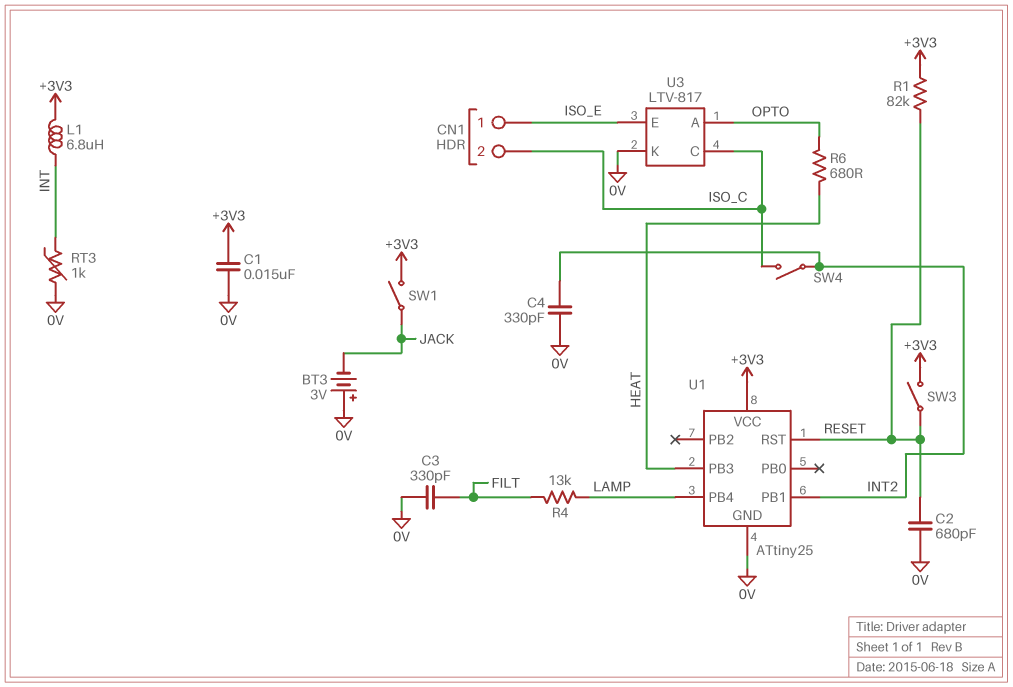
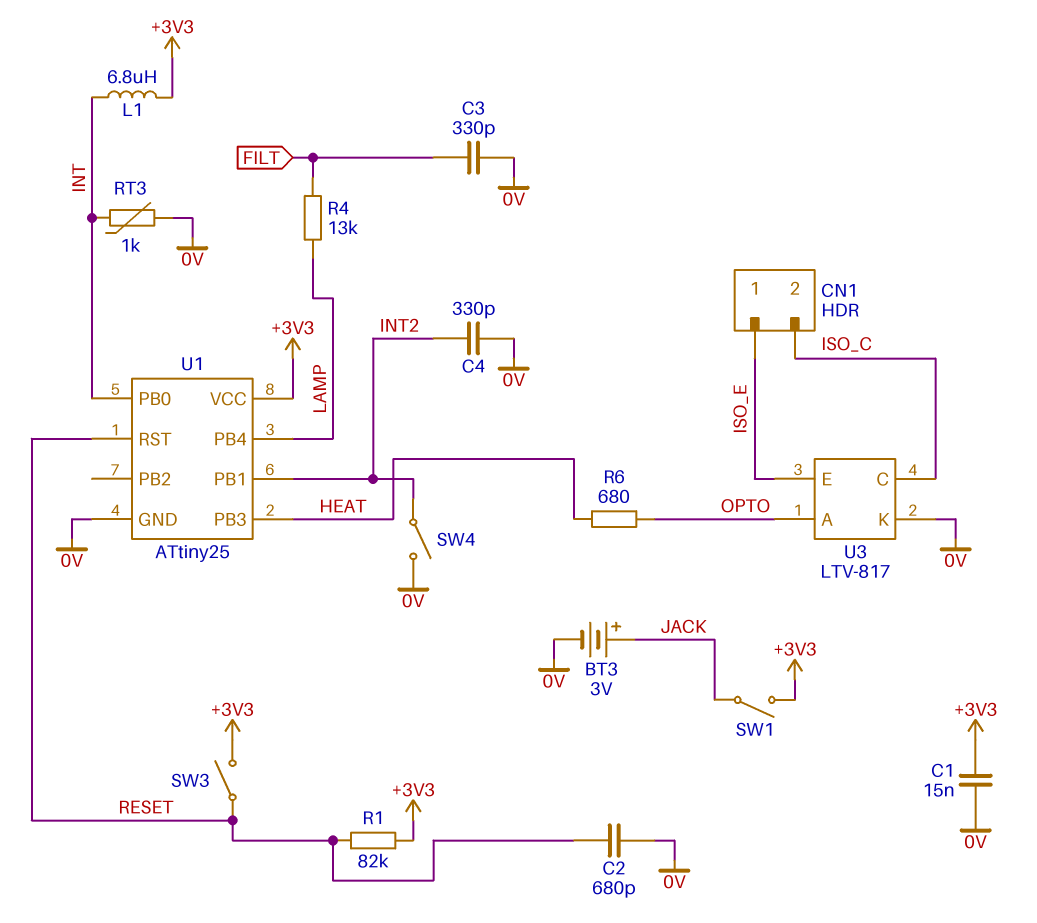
BT3: 3V (plus 0V, minus JACK) -> 3V (plus JACK, minus 0V)
SW4: switch (INT2, ISO_C) -> switch (0V, INT2)
U1 pin PB0: none -> INT

